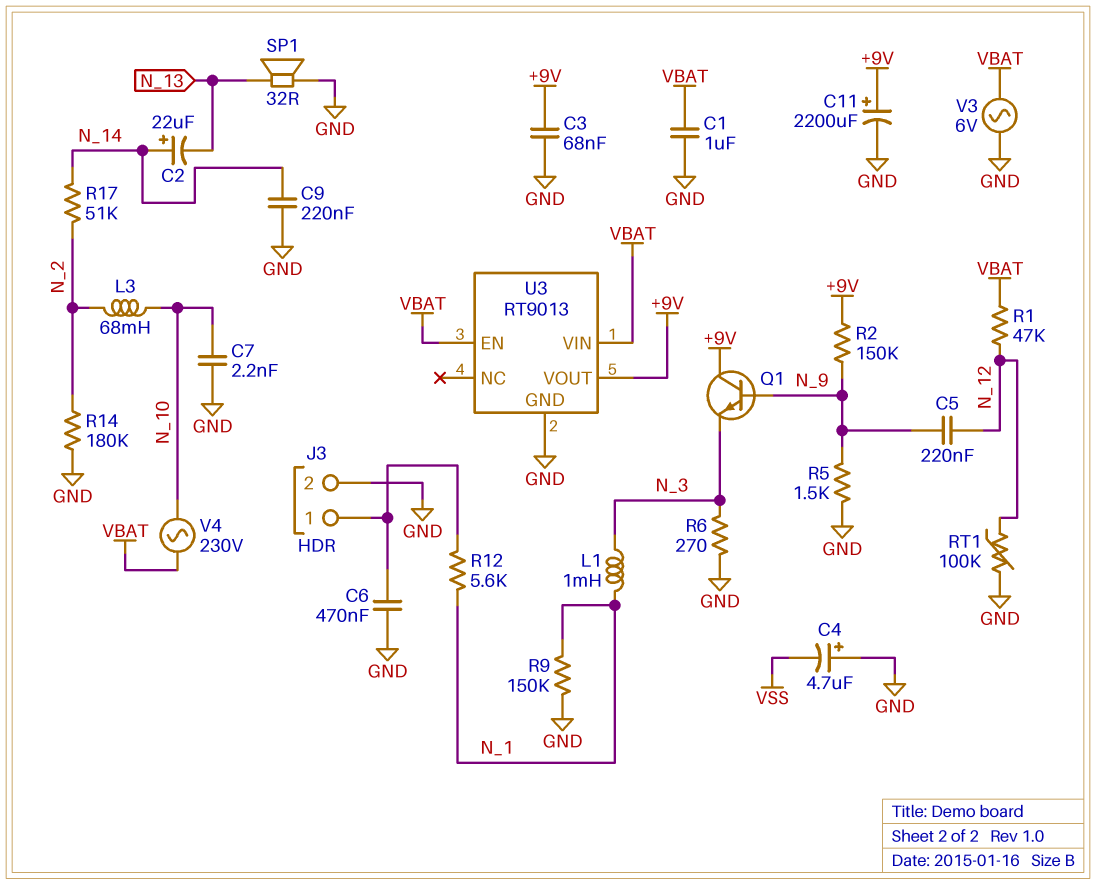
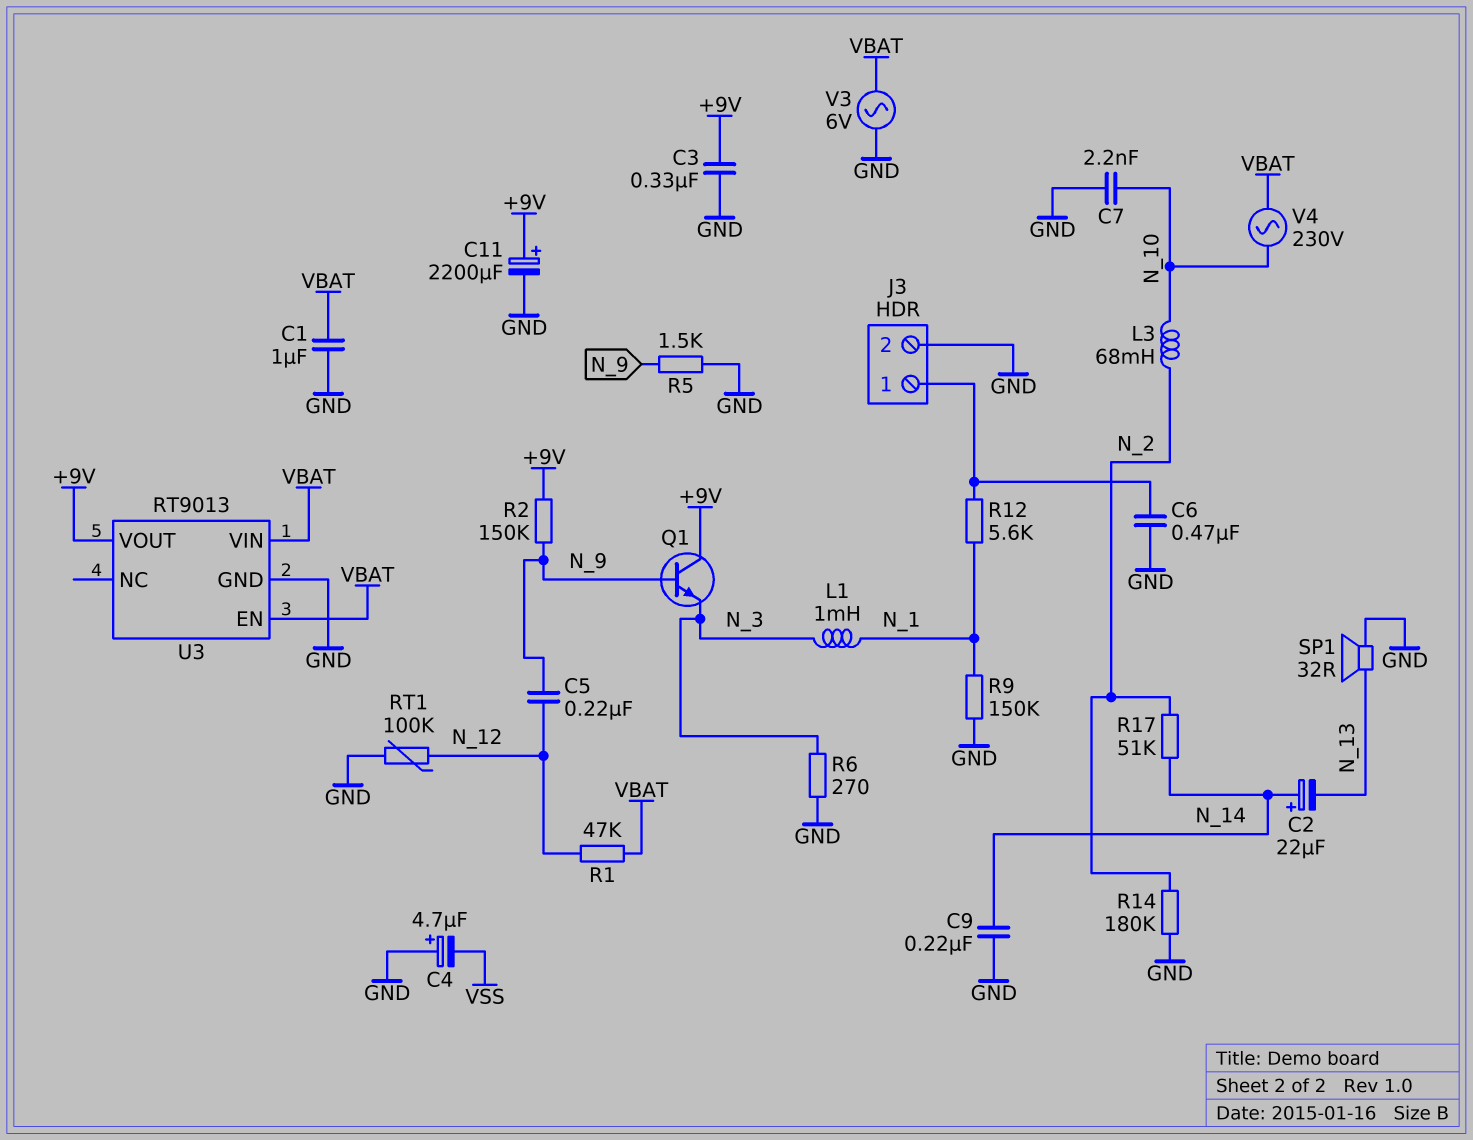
C3: 68nF (+9V, GND) -> 330nF (+9V, GND)

